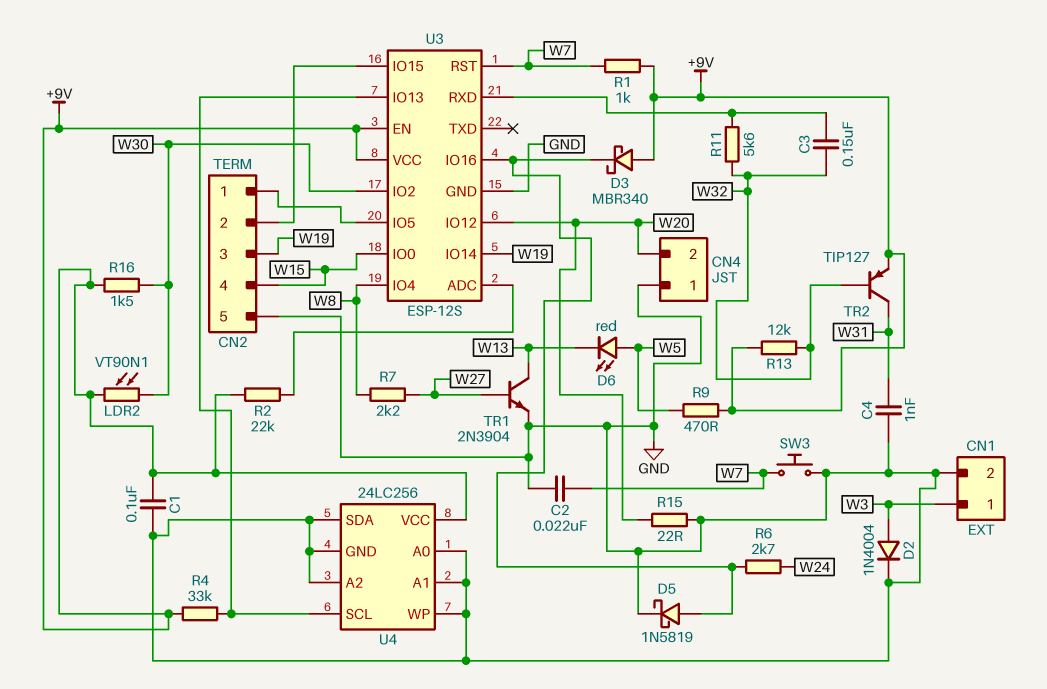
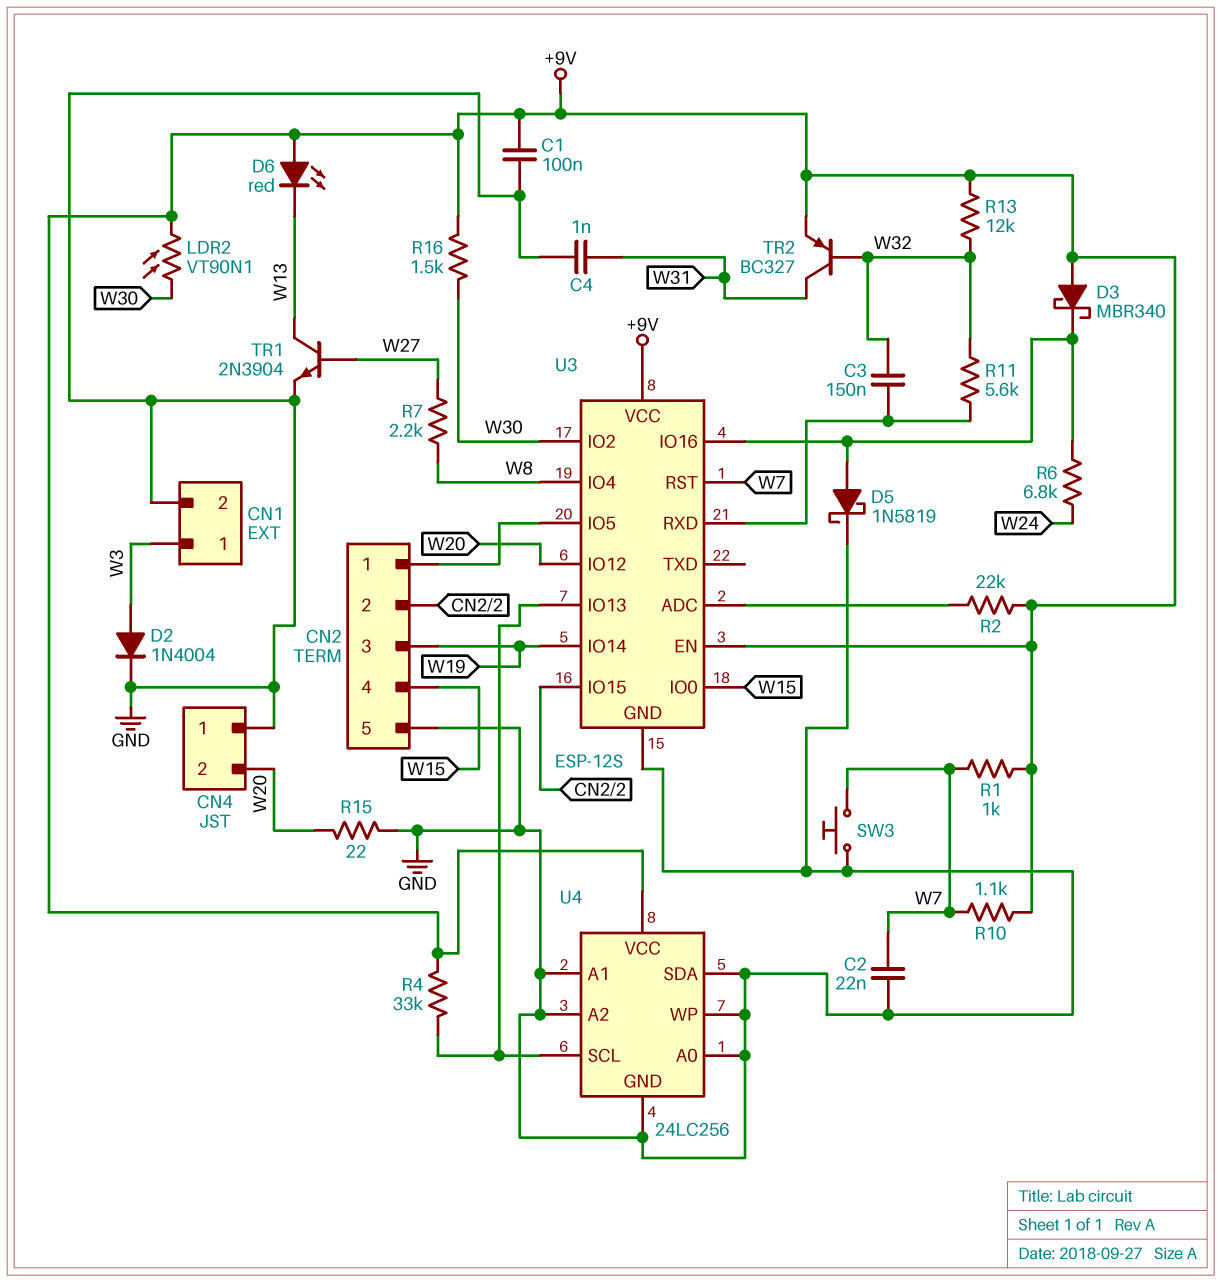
D6: LED red (A W5, K W13) -> LED red (A +9V, K W13)
R6: 2.7k (U3/IO16, W24) -> 6.8k (U3/IO16, W24)
R9: 470 (+9V, W5) -> none
R10: none -> 1.1k (+9V, W7)
TR2: PNP TIP127 (B W32, C W31, E +9V) -> PNP BC327 (B W32, C W31, E +9V)

